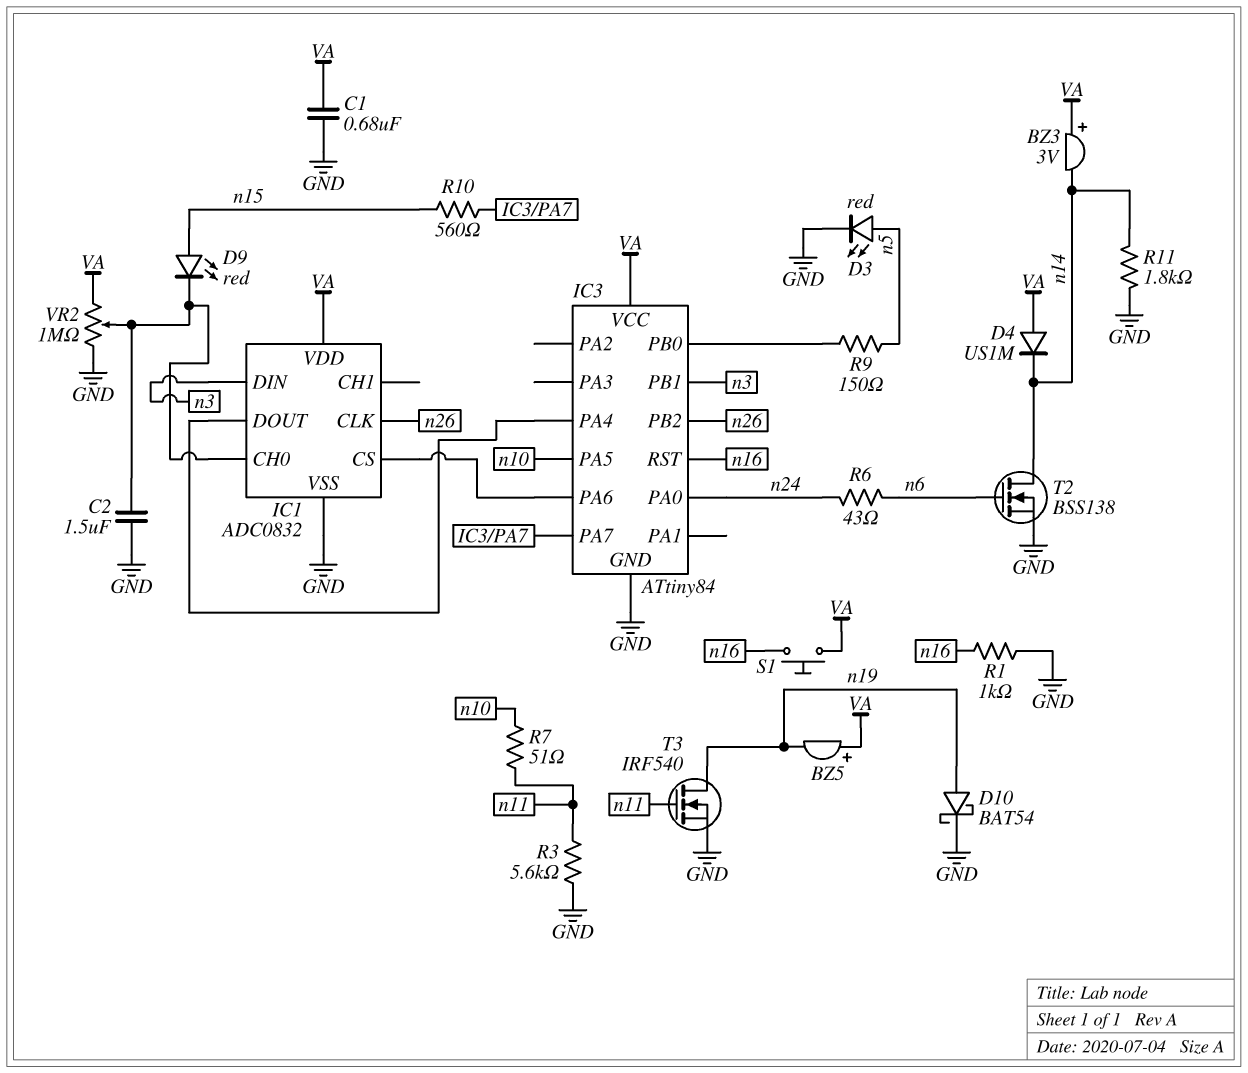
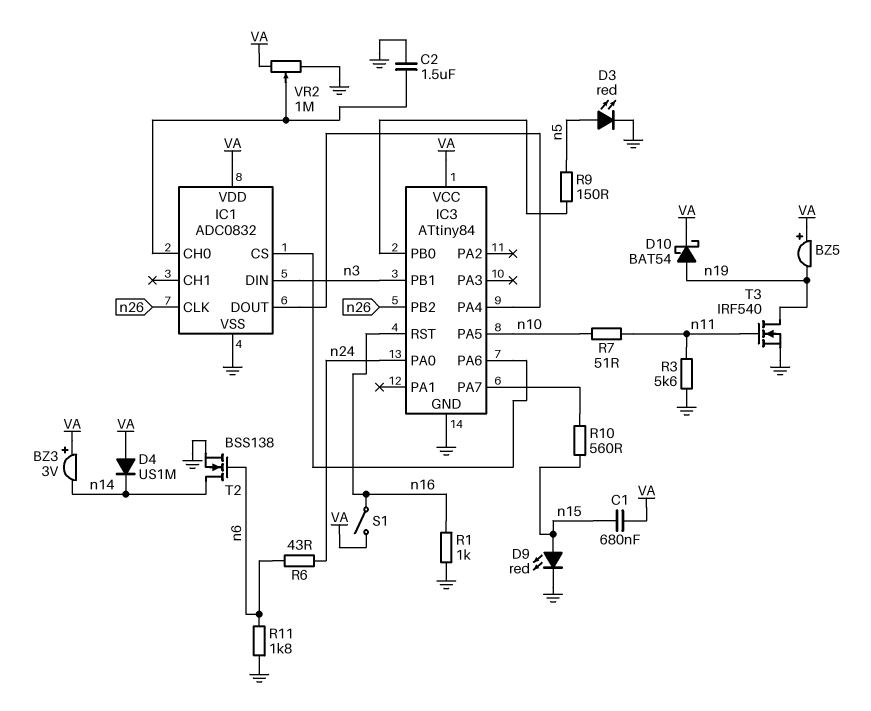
C1: 680nF (GND, VA) -> 680nF (VA, n15)
D9: LED red (A n15, K IC1/CH0) -> LED red (A n15, K GND)
D10: schottky BAT54 (A n19, K GND) -> schottky BAT54 (A n19, K VA)
R11: 1.8k (GND, n14) -> 1.8k (GND, n6)
S1: button (VA, n16) -> switch (VA, n16)

